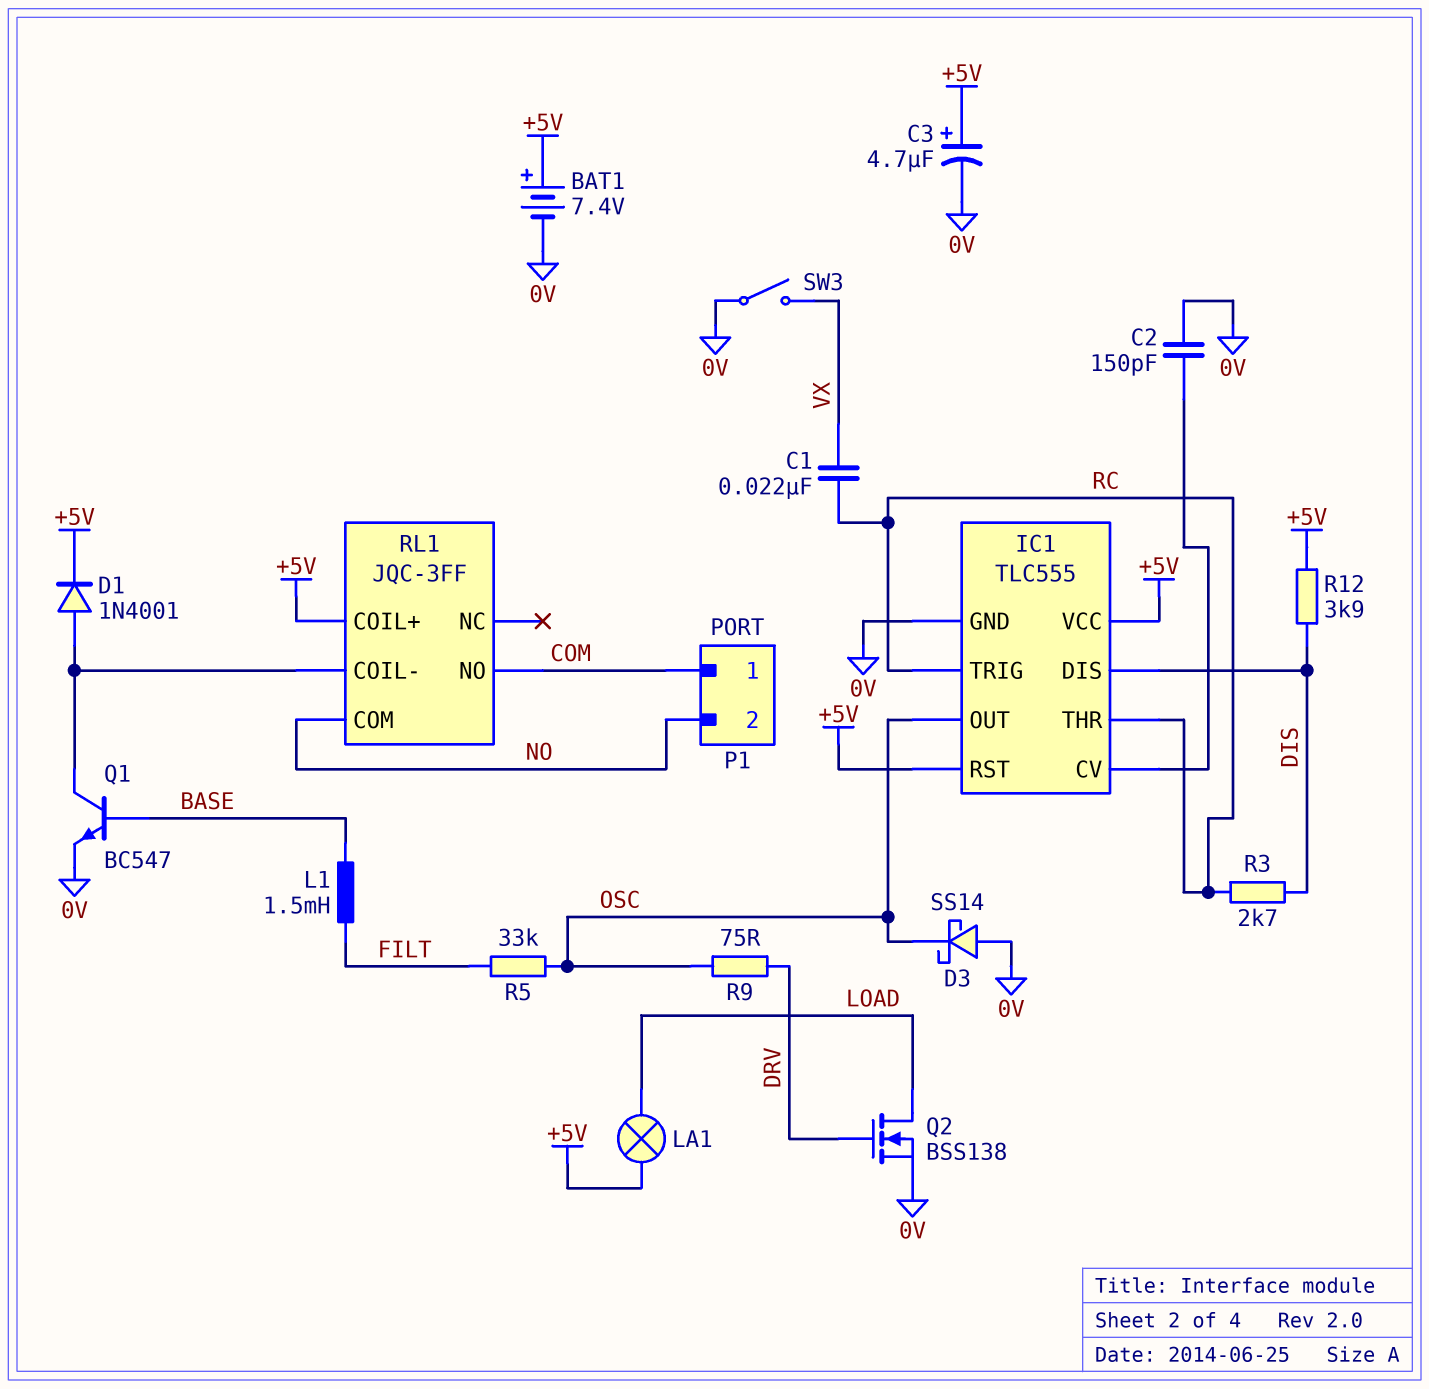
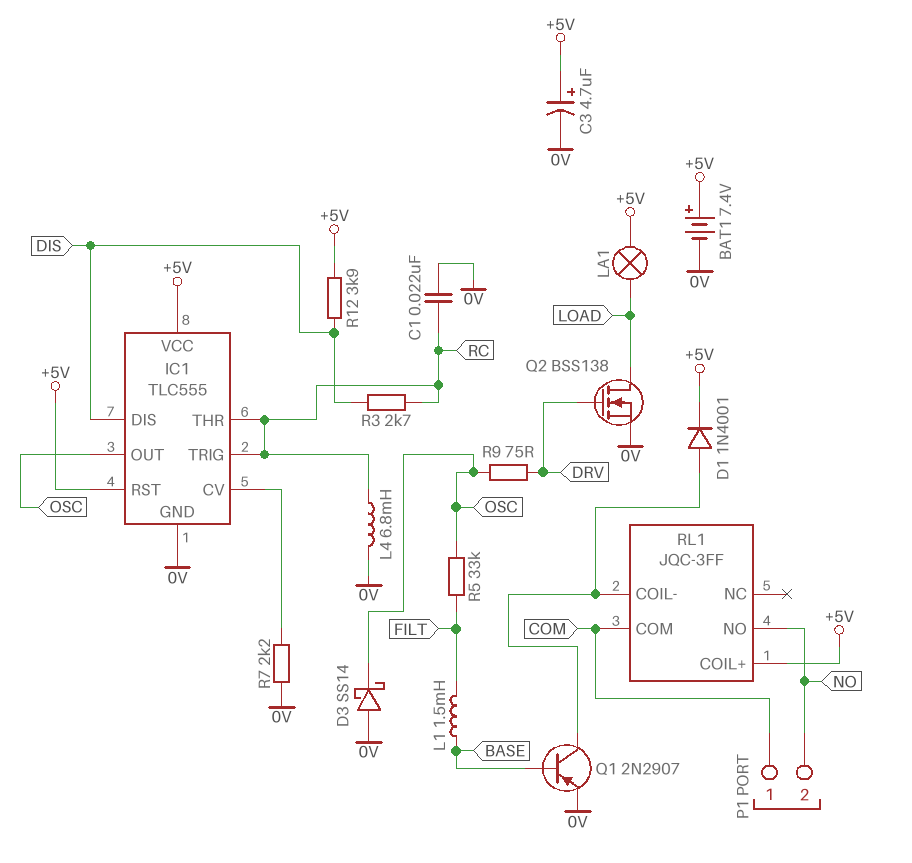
C1: 22nF (RC, VX) -> 22nF (0V, RC)
C2: 150pF (0V, IC1/CV) -> none
L4: none -> 6.8mH (0V, RC)
Q1: NPN BC547 (B BASE, C RL1/COIL-, E 0V) -> PNP 2N2907 (B BASE, C RL1/COIL-, E 0V)
R7: none -> 2.2k (0V, IC1/CV)
RL1 pin COM: NO -> COM
RL1 pin NO: COM -> NO
SW3: switch (0V, VX) -> none

